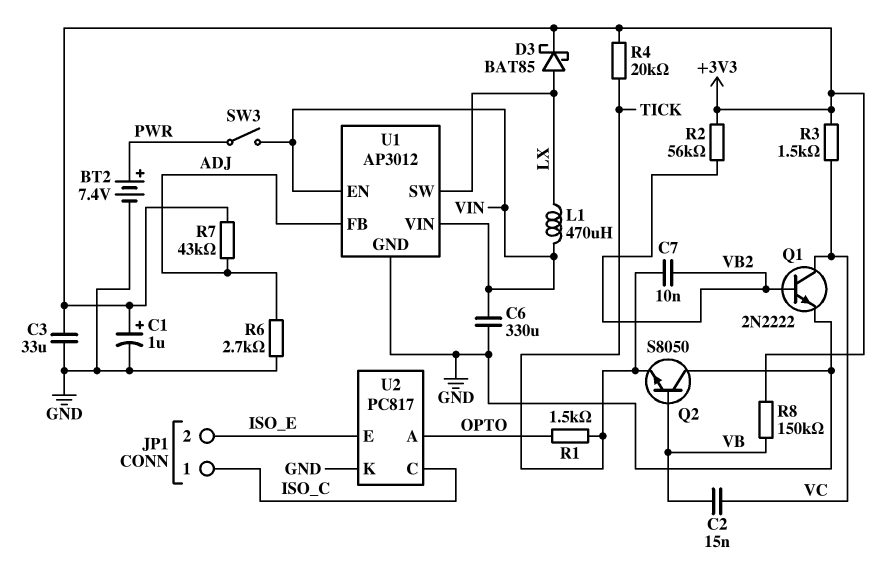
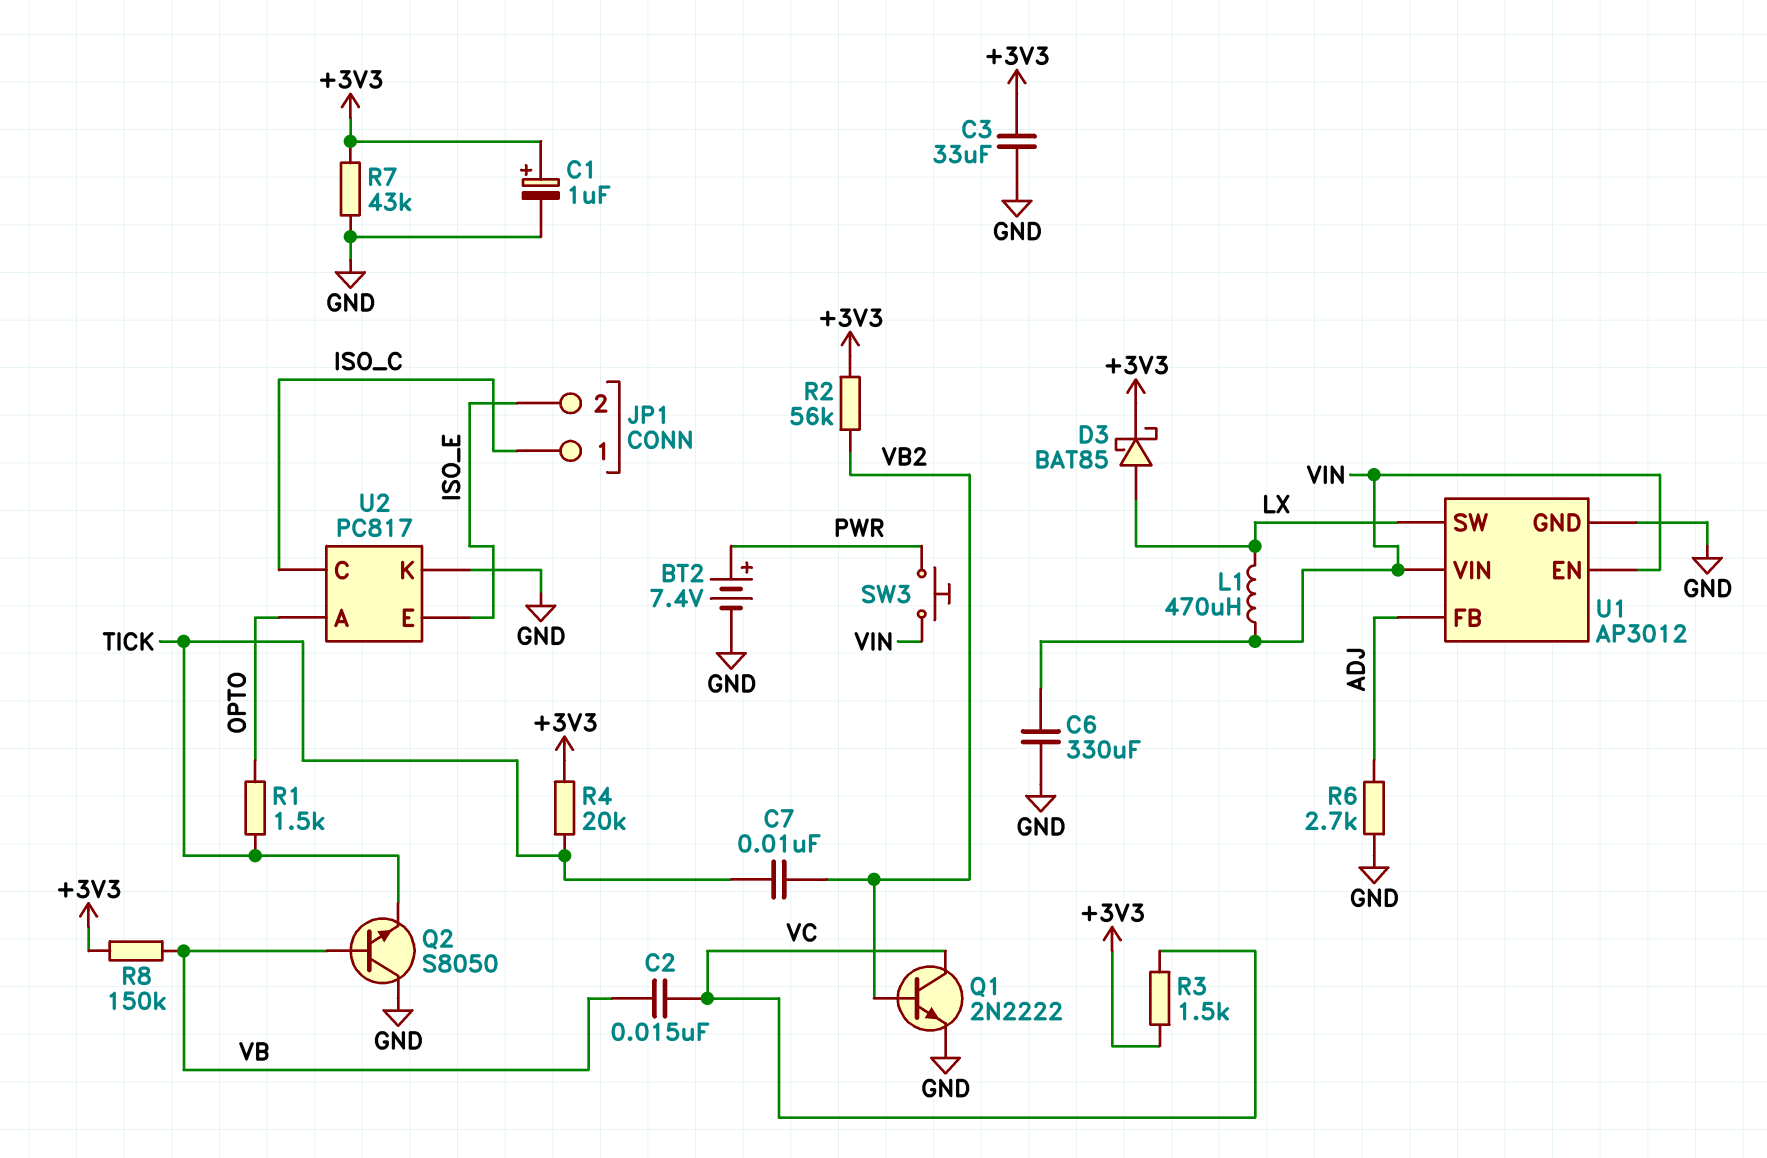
R7: 43k (+3V3, ADJ) -> 43k (+3V3, GND)
SW3: switch (PWR, VIN) -> button (PWR, VIN)

